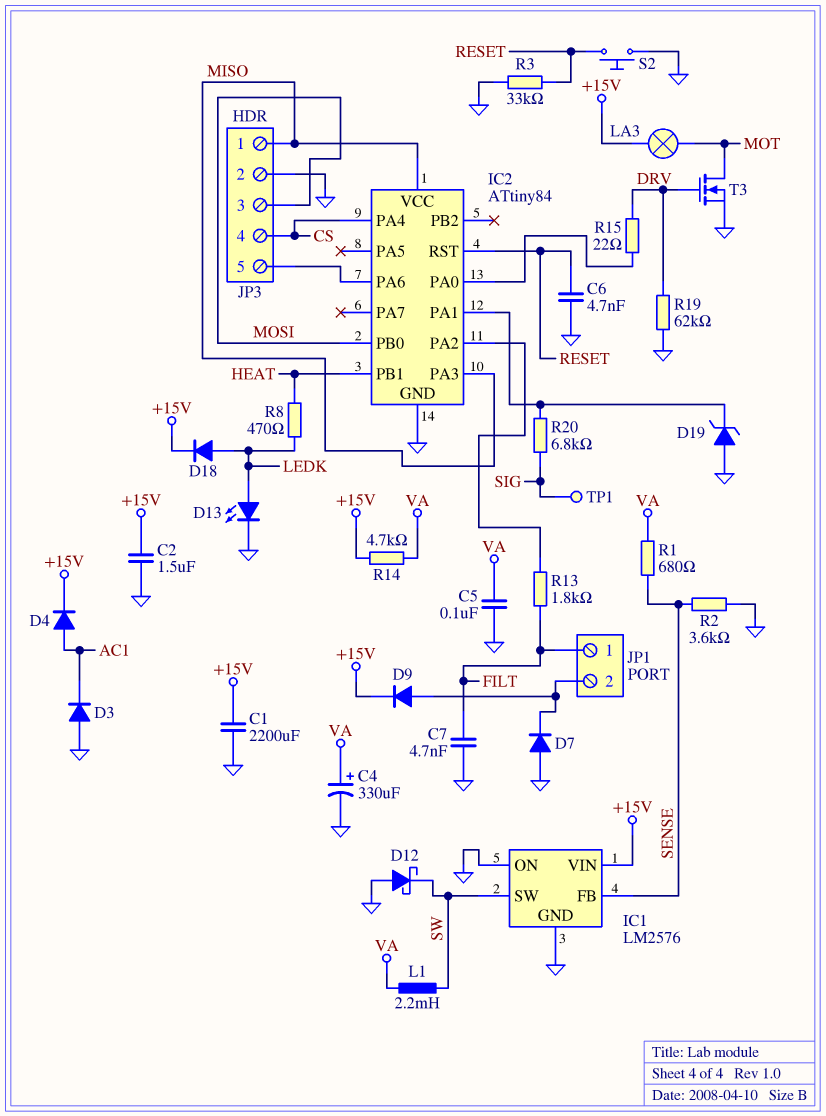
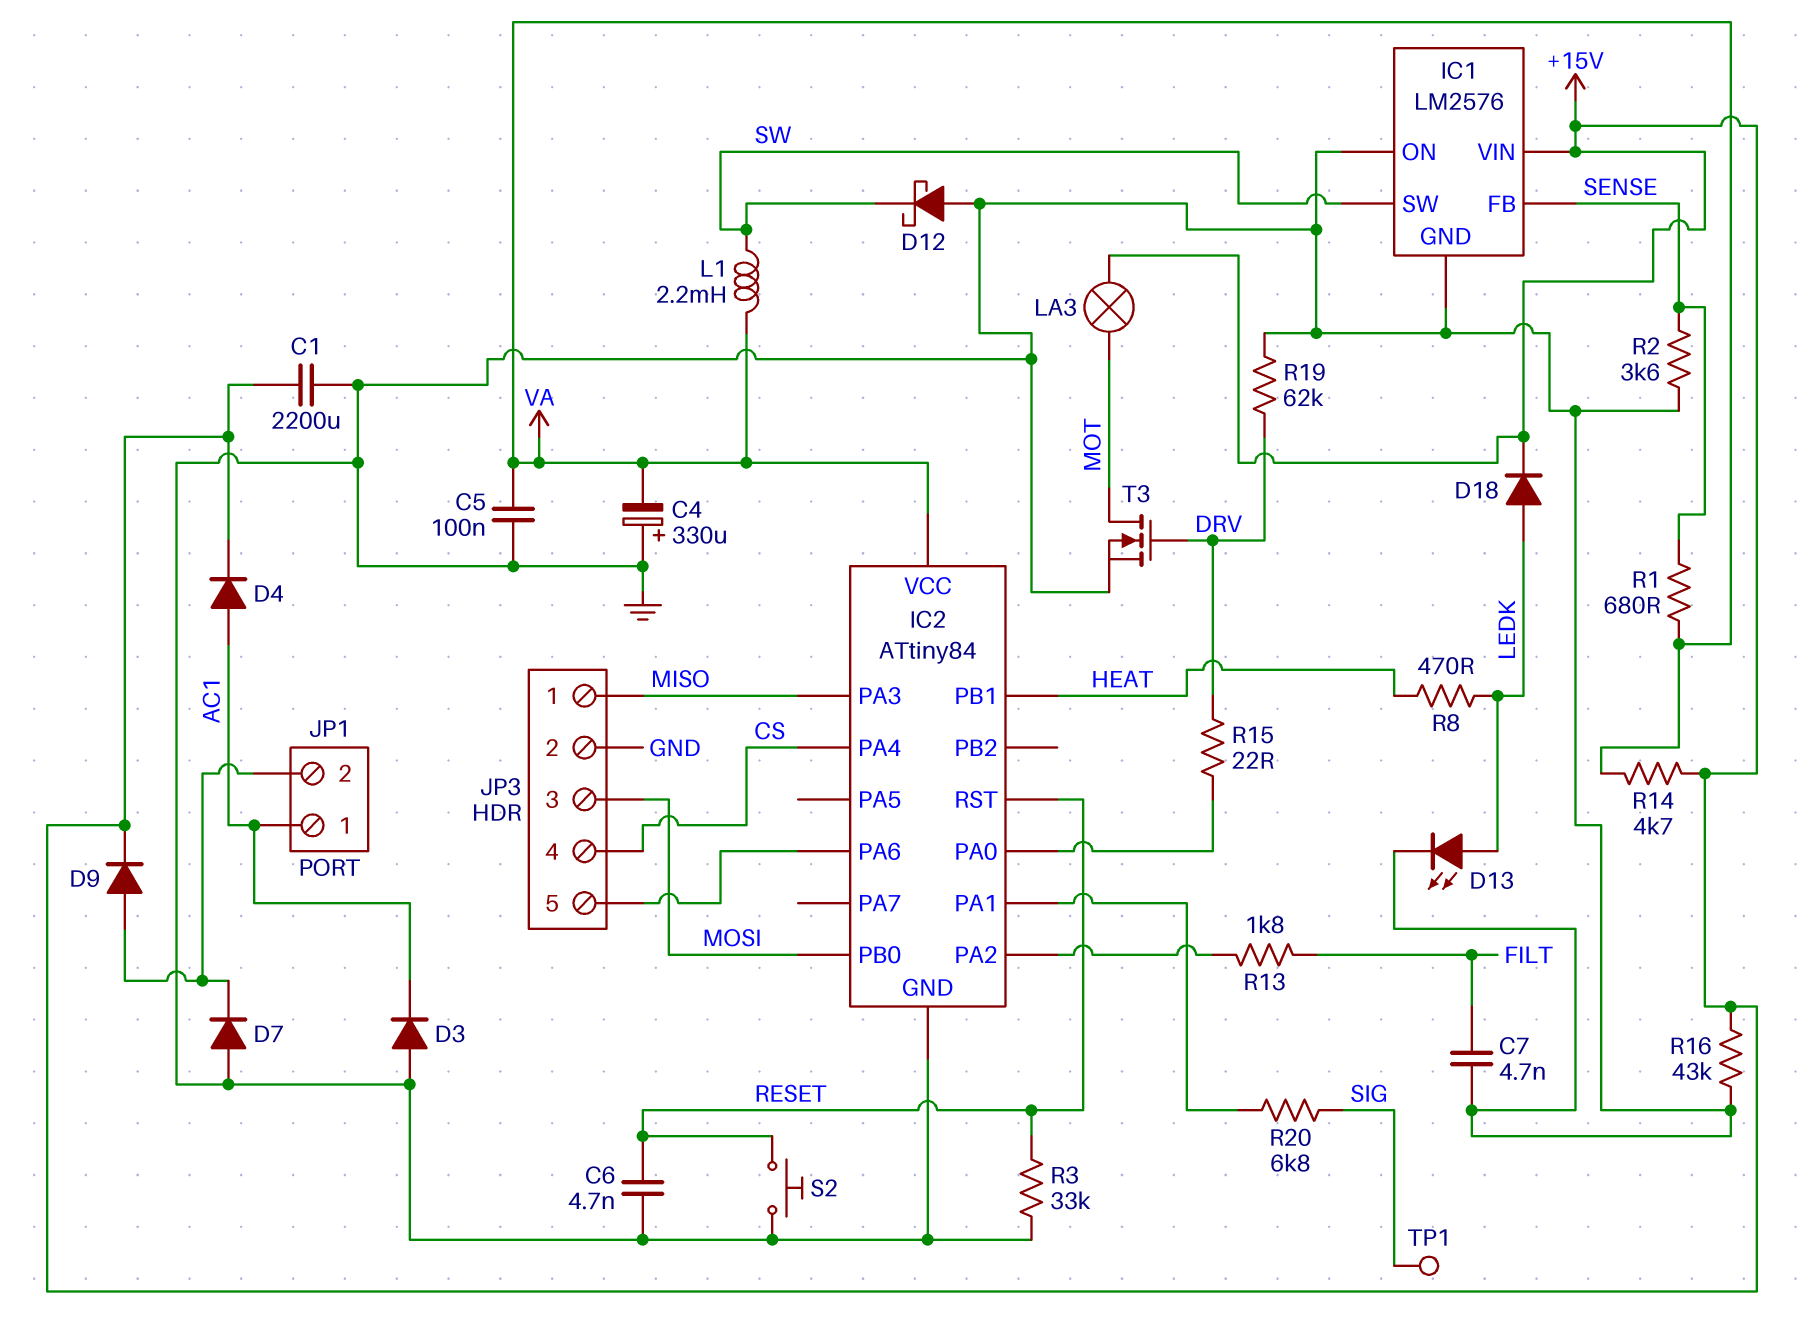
C2: 1.5uF (+15V, GND) -> none
C4: 330uF (plus VA, minus GND) -> 330uF (plus GND, minus VA)
D19: zener (A GND, K IC2/PA1) -> none
IC2 pin VCC: MISO -> VA
JP1 pin 1: FILT -> AC1
R16: none -> 43k (+15V, GND)

